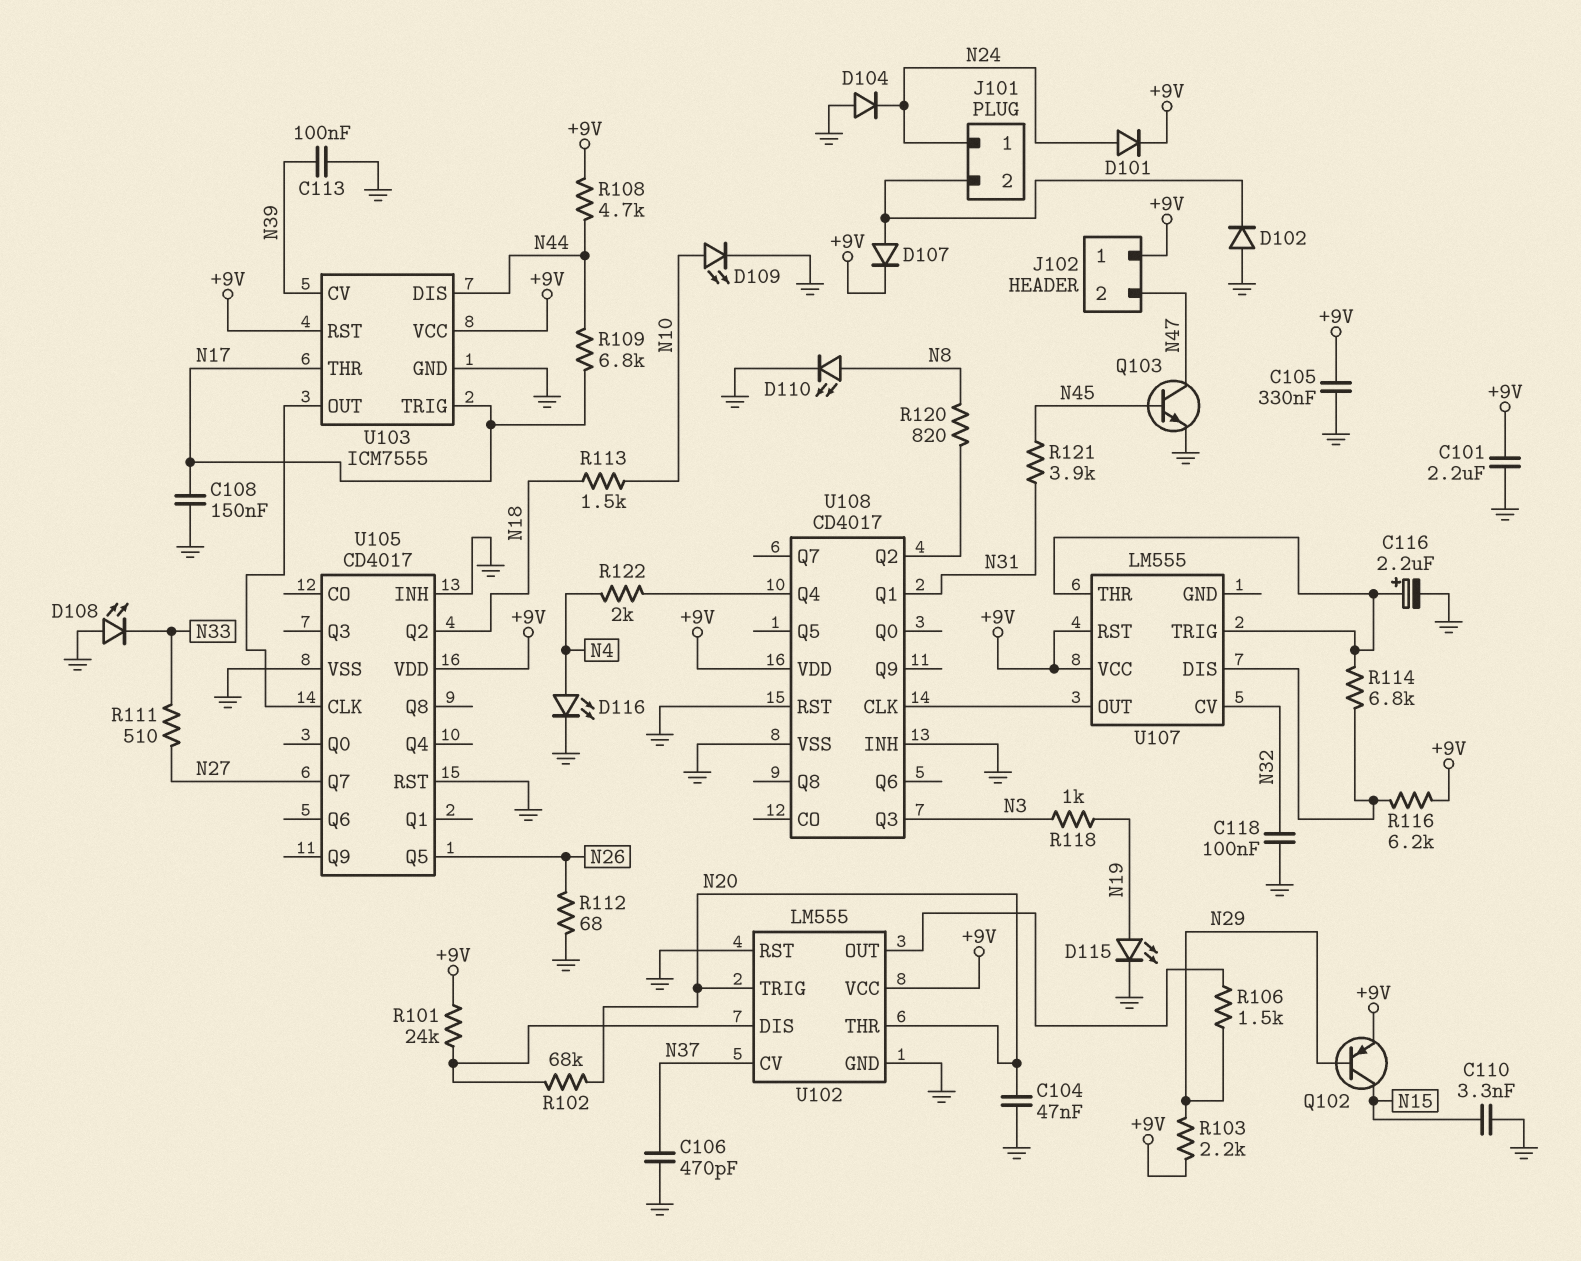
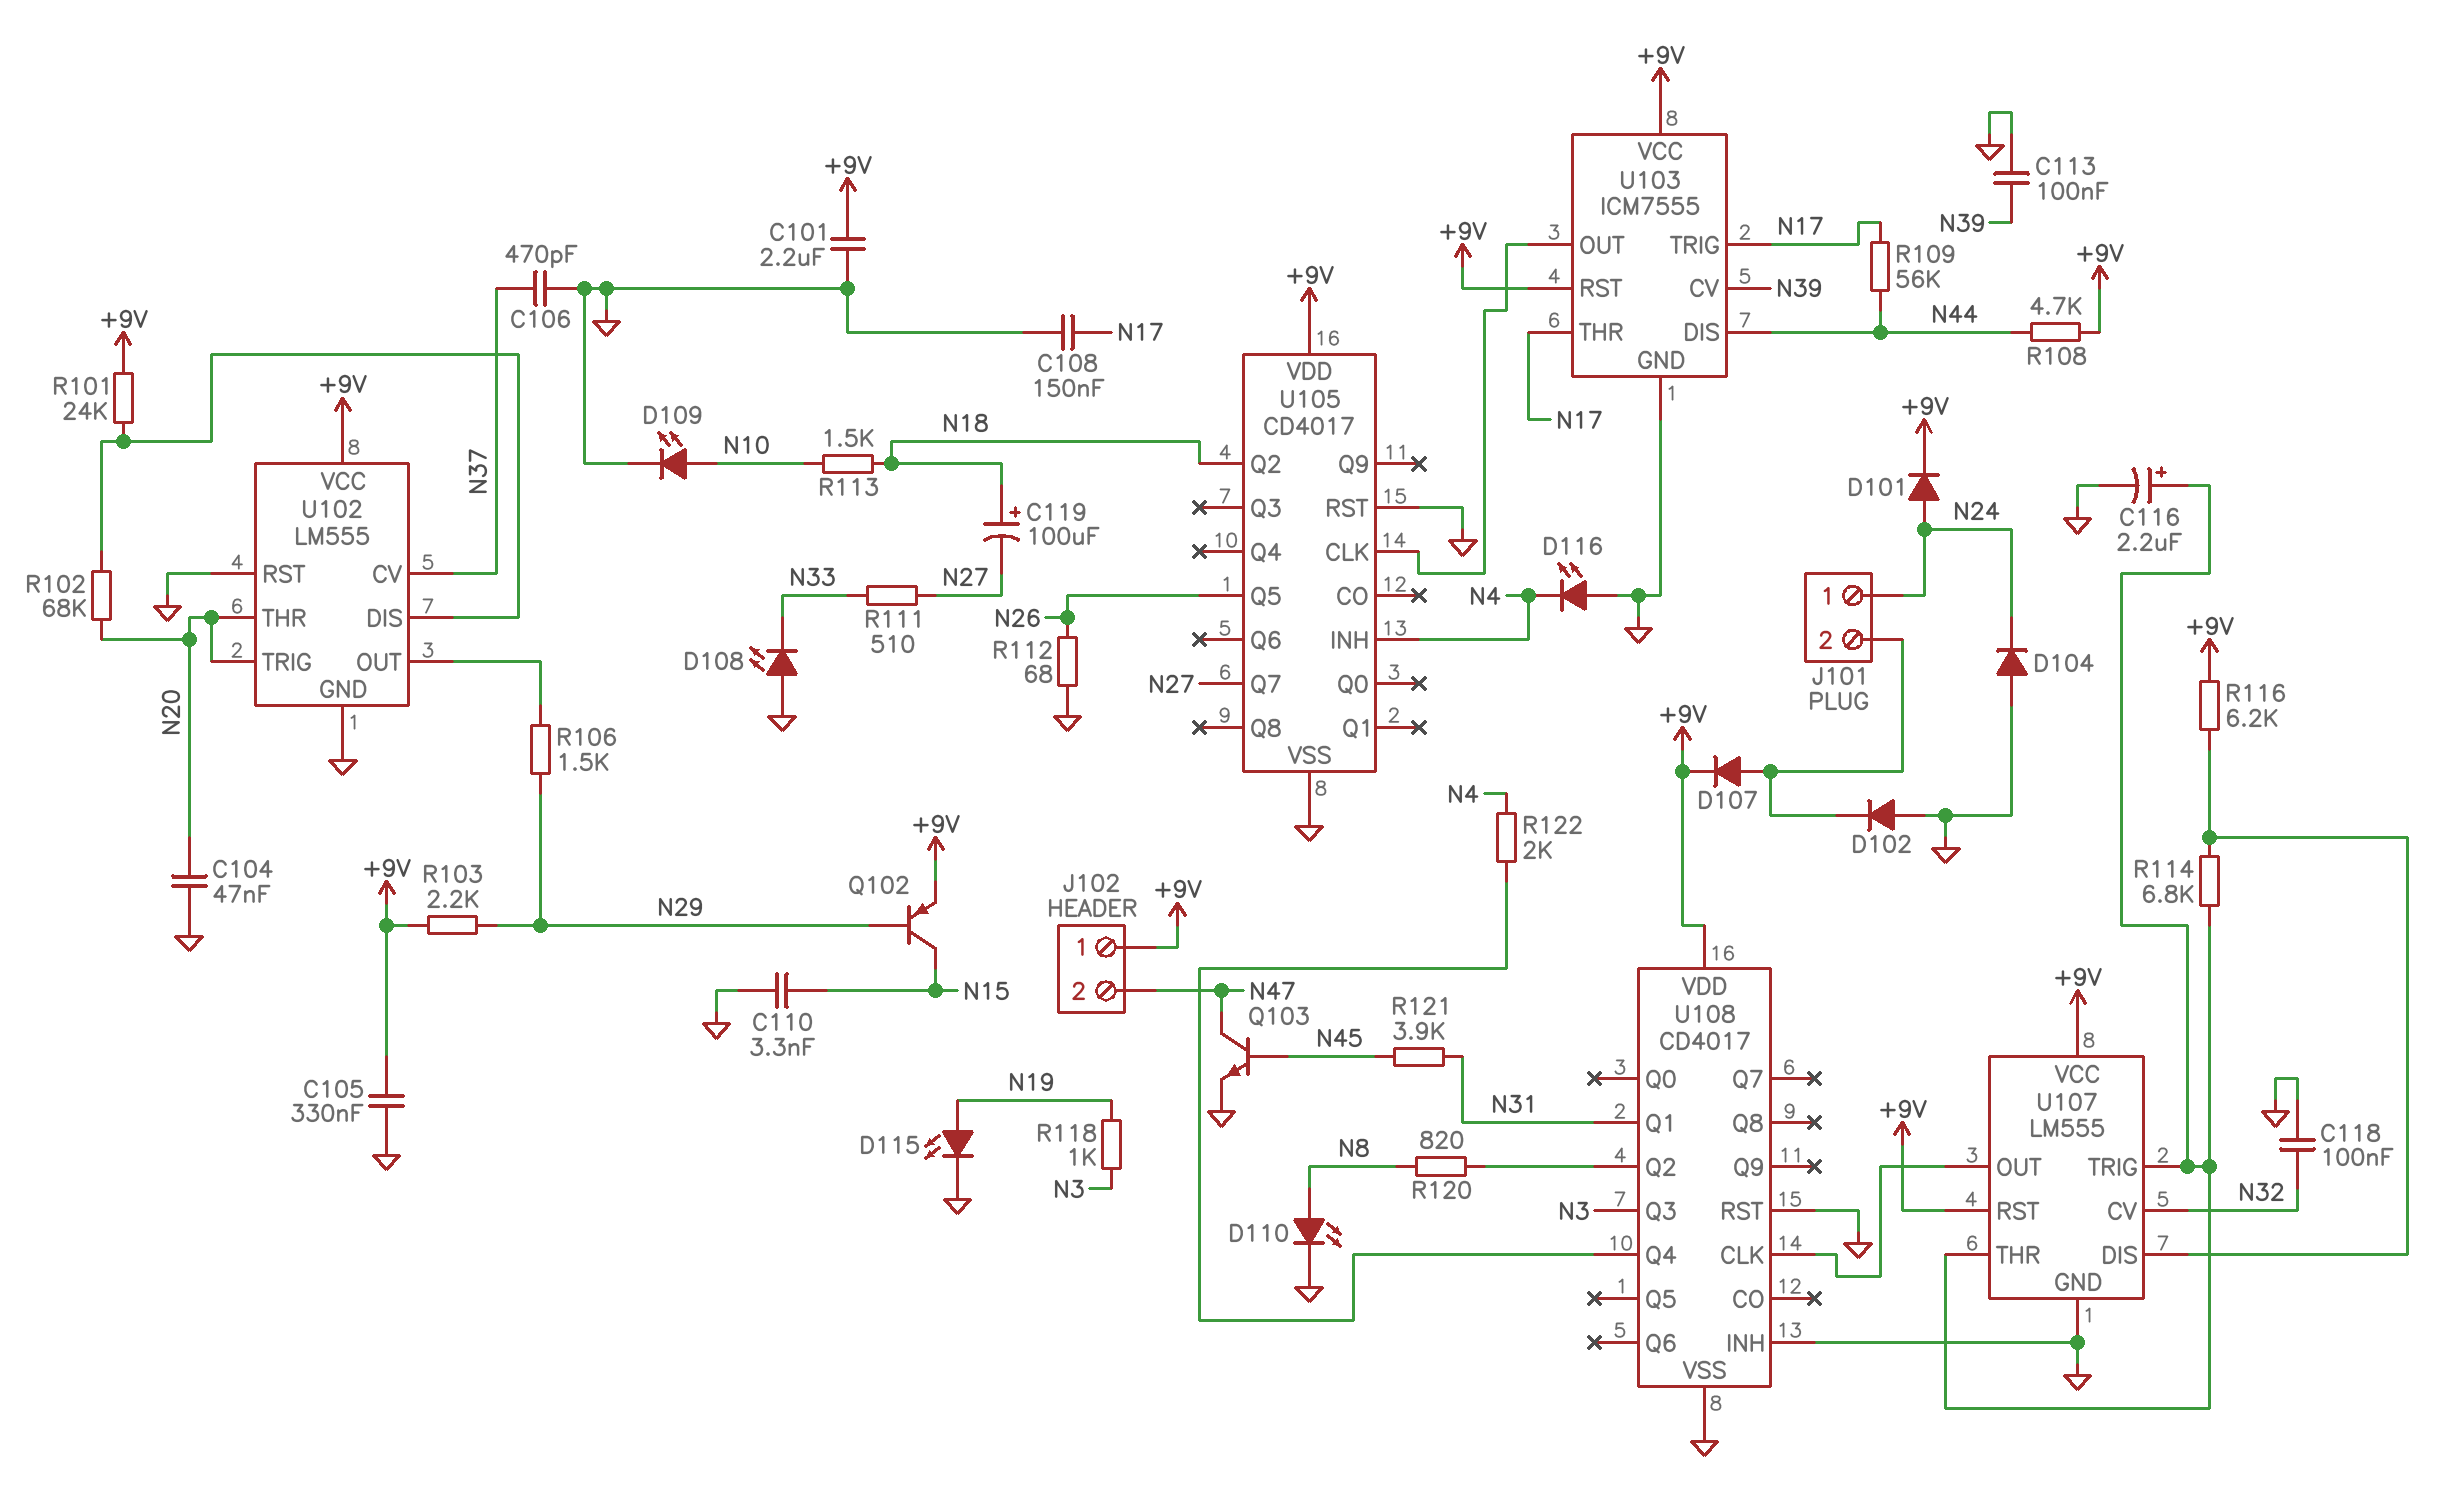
C119: none -> 100uF (plus N18, minus N27)
D116: LED (A N4, K GND) -> LED (A GND, K N4)
R109: 6.8k (N17, N44) -> 56k (N17, N44)
U105 pin INH: GND -> N4
U107 pin GND: none -> GND

